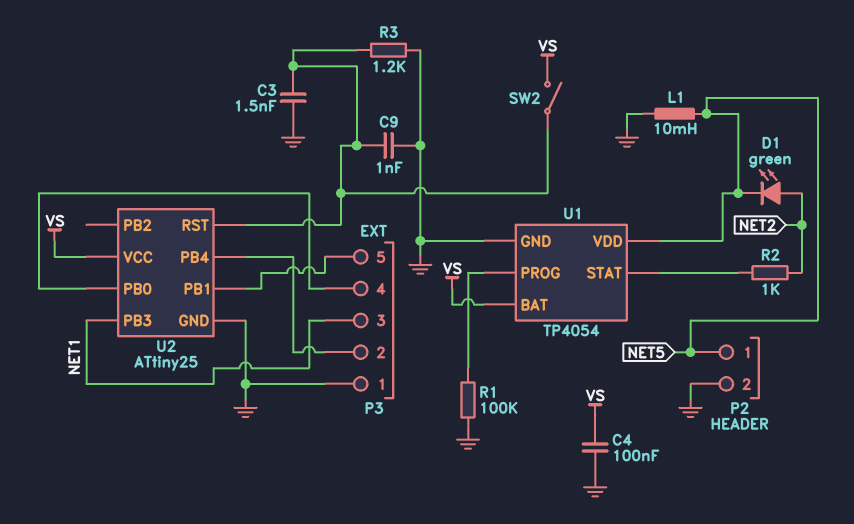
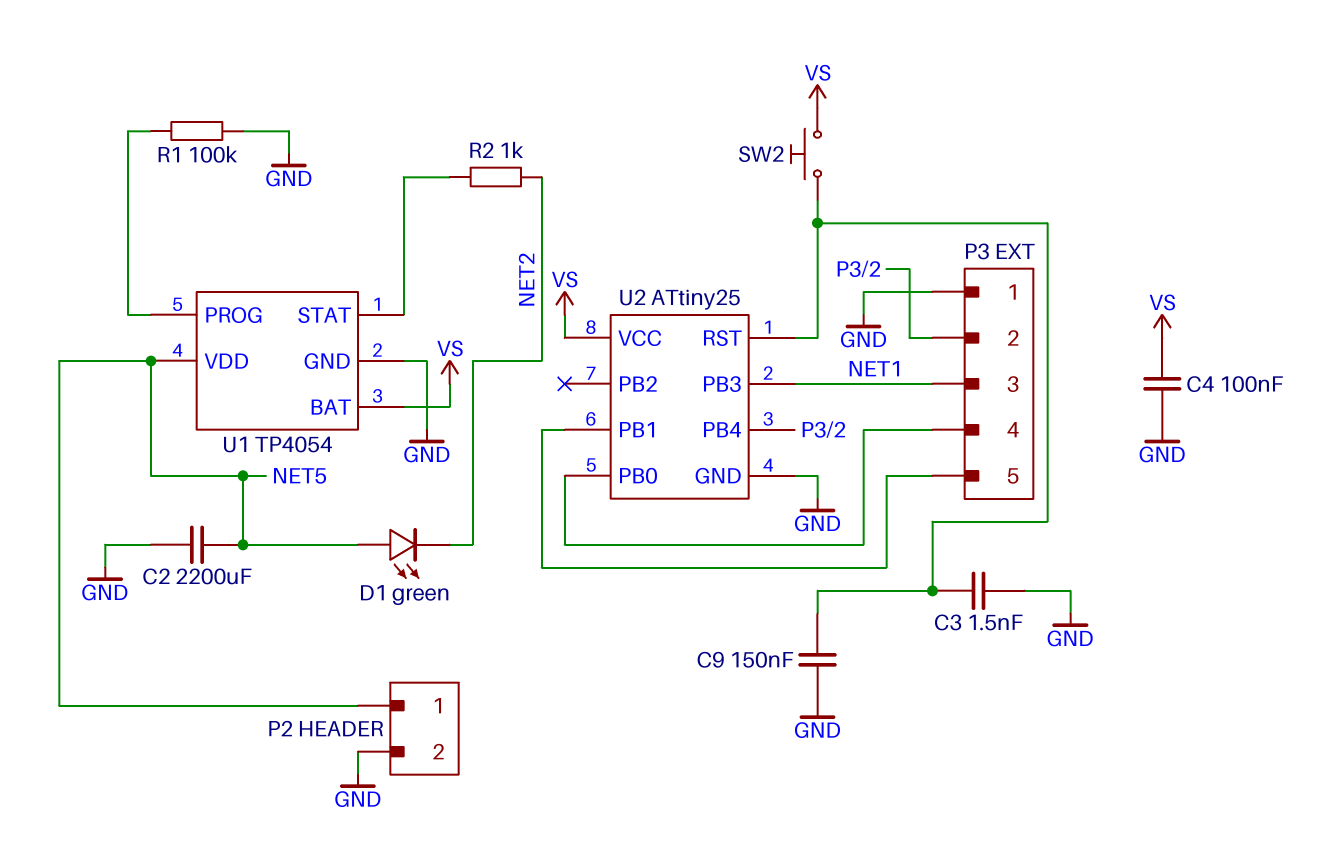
C2: none -> 2200uF (GND, NET5)
C9: 1nF (GND, U2/RST) -> 150nF (GND, U2/RST)
D1: LED green (A NET2, K NET5) -> LED green (A NET5, K NET2)
L1: 10mH (GND, NET5) -> none
R3: 1.2k (GND, U2/RST) -> none
SW2: switch (U2/RST, VS) -> button (U2/RST, VS)

